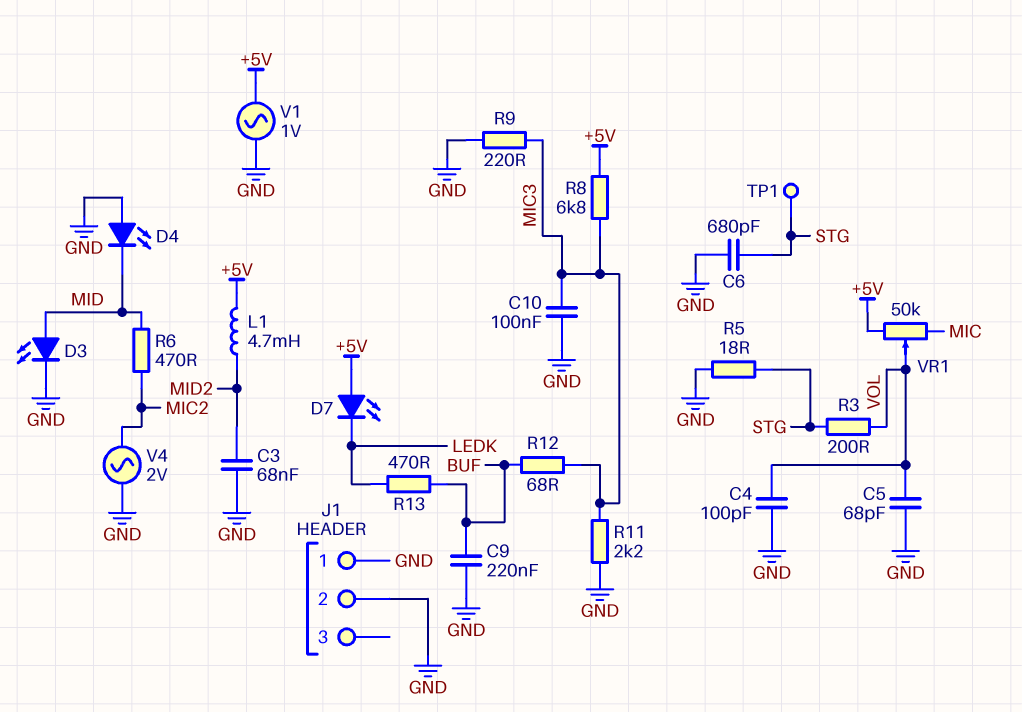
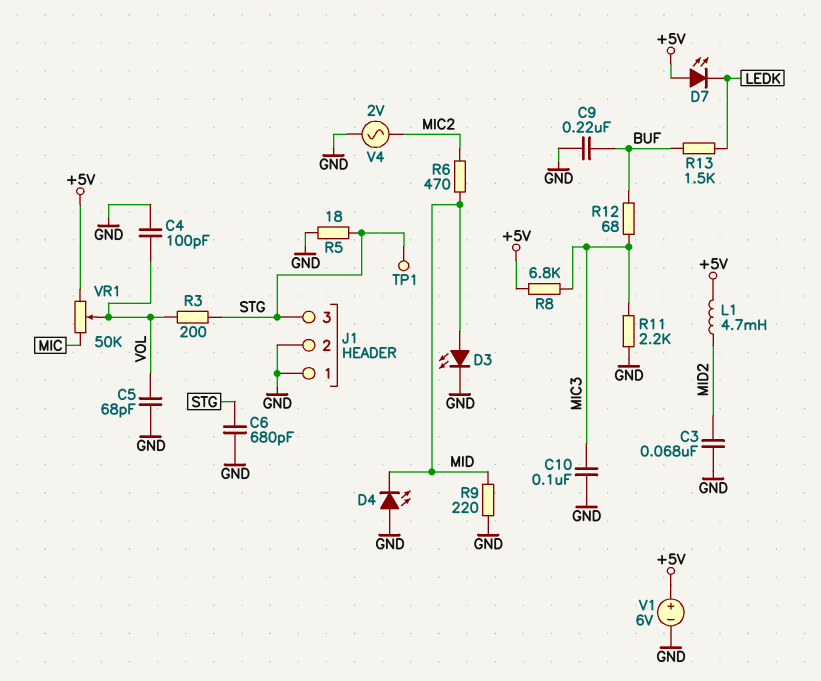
J1 pin 3: none -> STG
R9: 220 (GND, MIC3) -> 220 (GND, MID)
R13: 470 (BUF, LEDK) -> 1.5k (BUF, LEDK)
V1: AC 1V (+5V, GND) -> 6V (plus +5V, minus GND)

